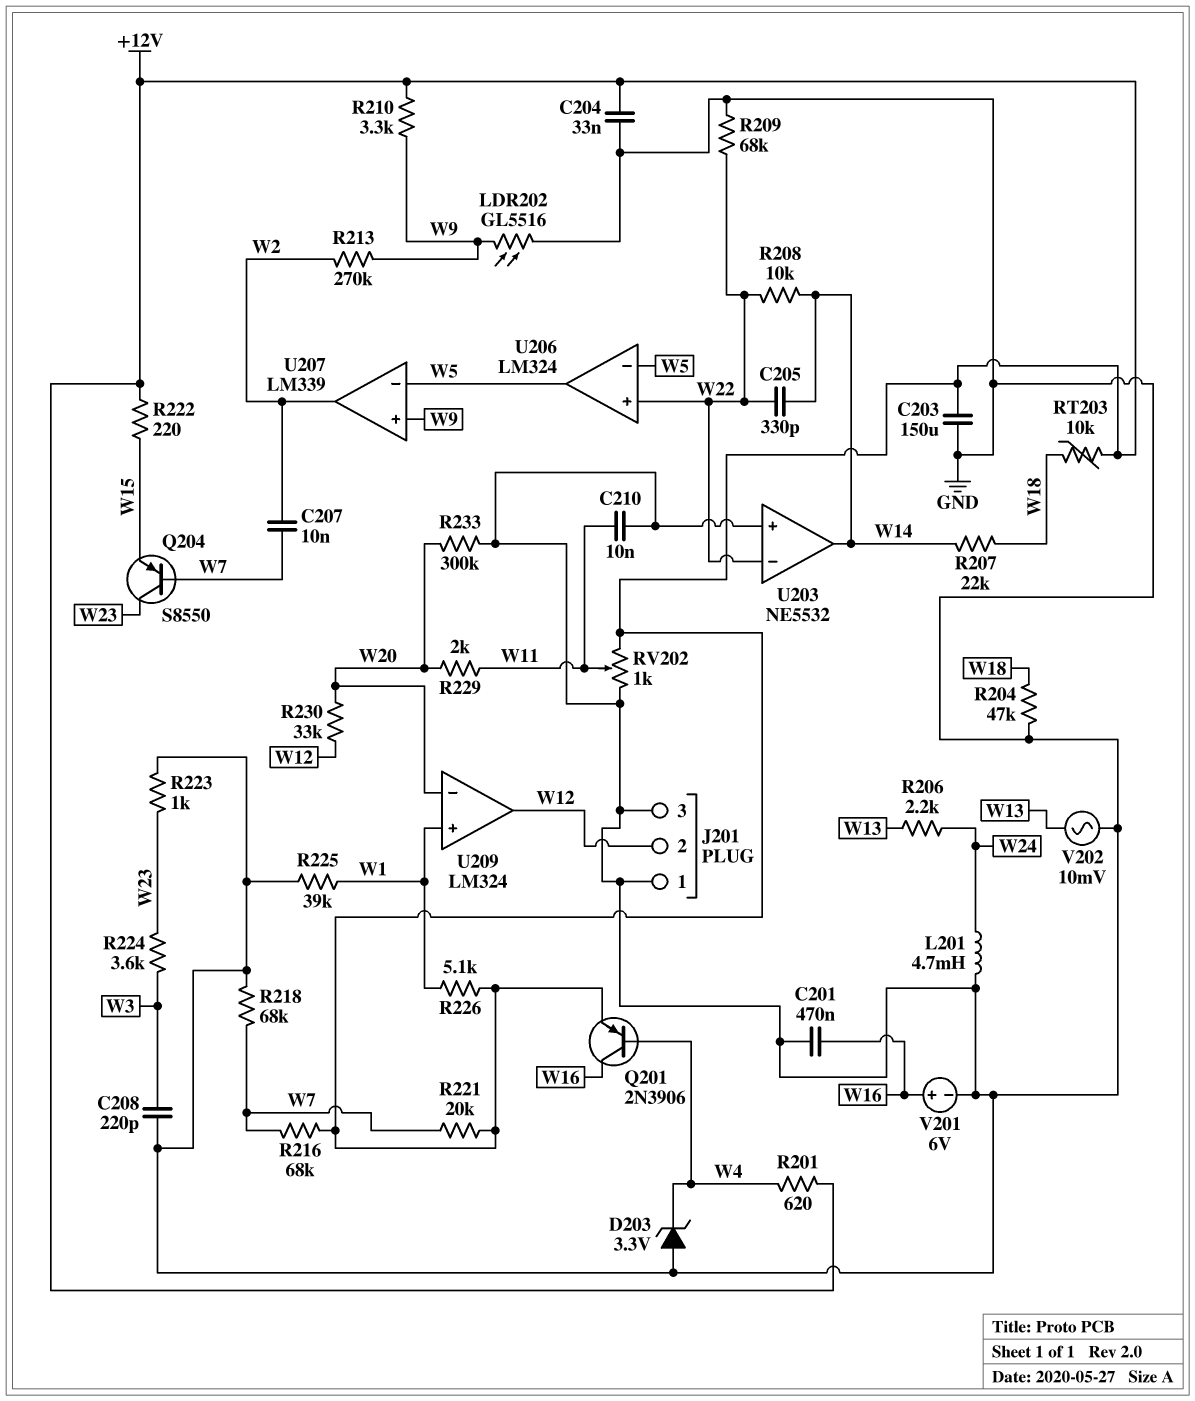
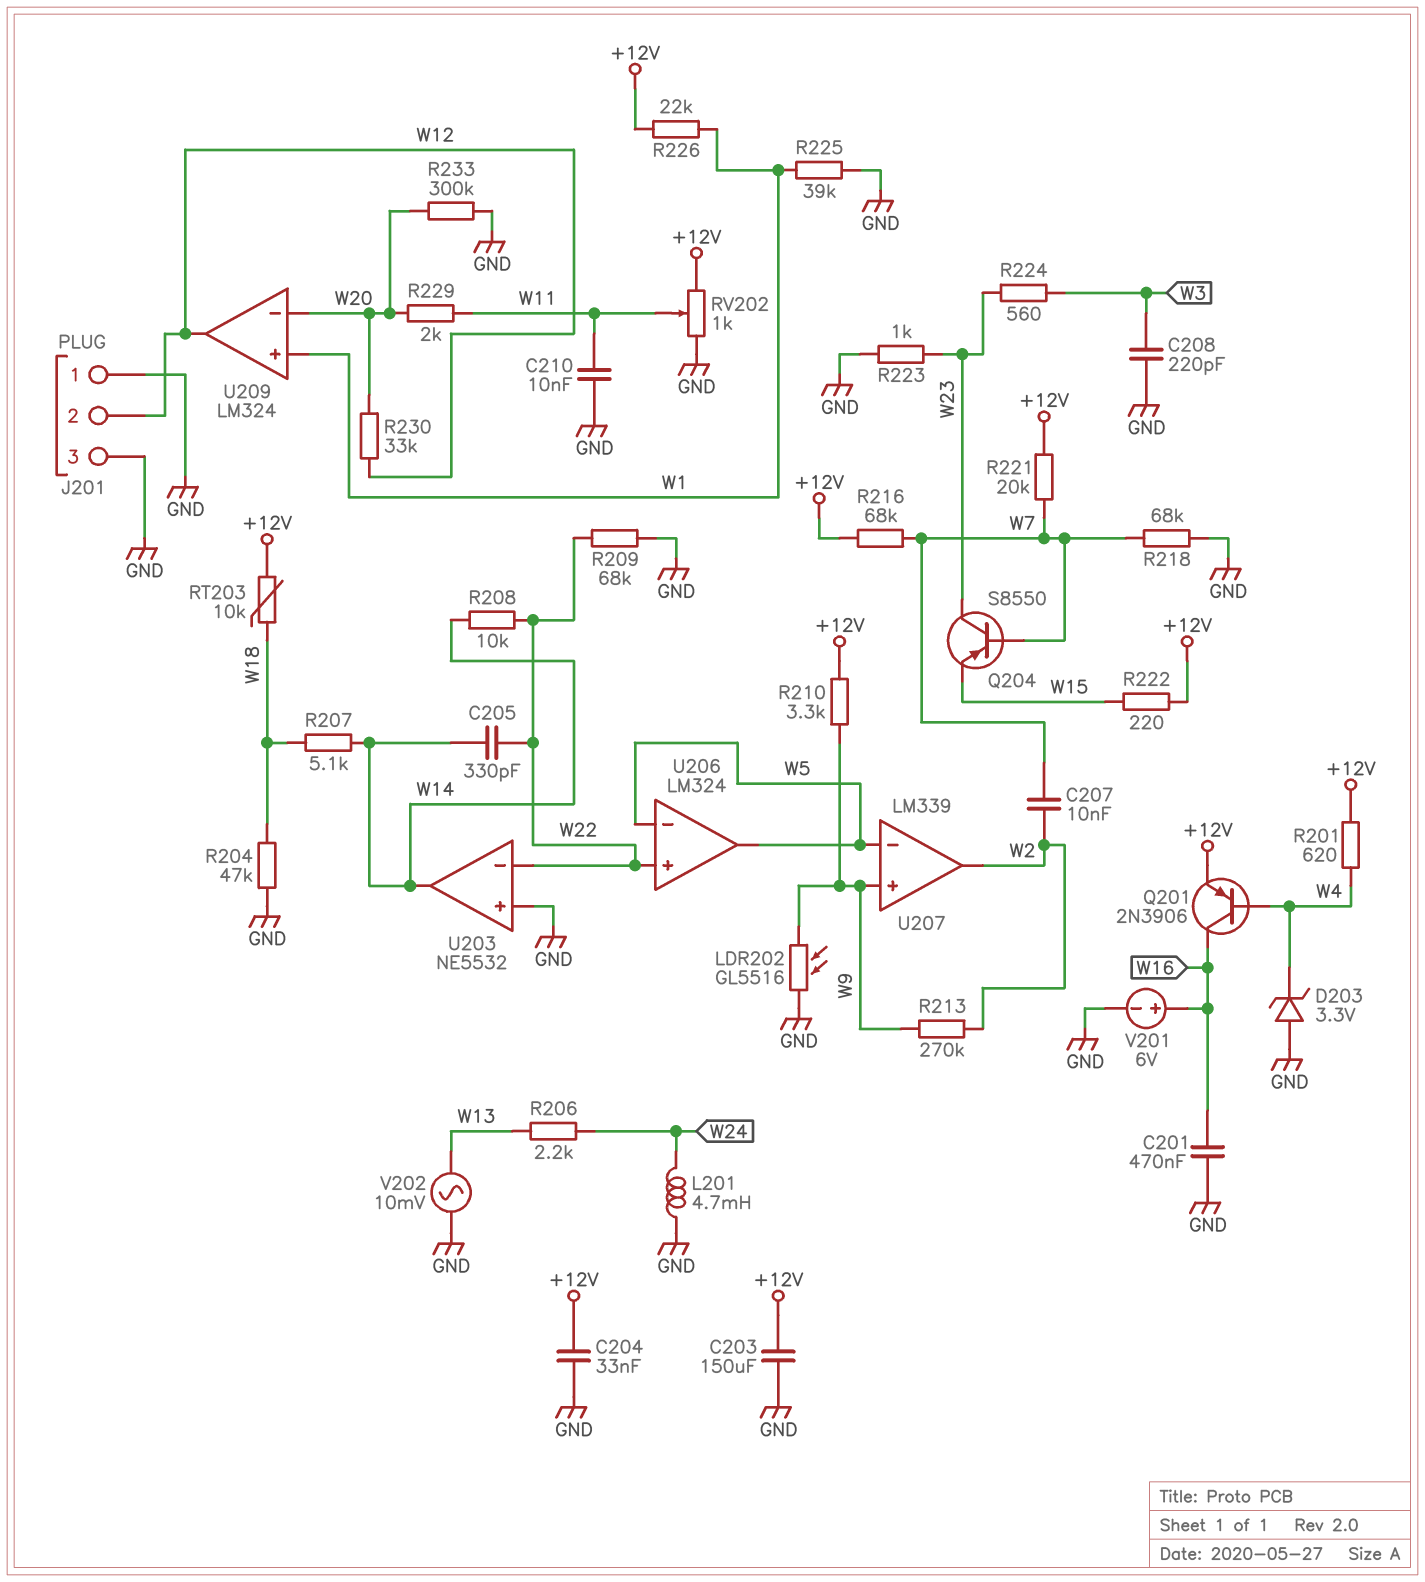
R207: 22k (W14, W18) -> 5.1k (W14, W18)
R224: 3.6k (W3, W23) -> 560 (W3, W23)
R226: 5.1k (+12V, W1) -> 22k (+12V, W1)

